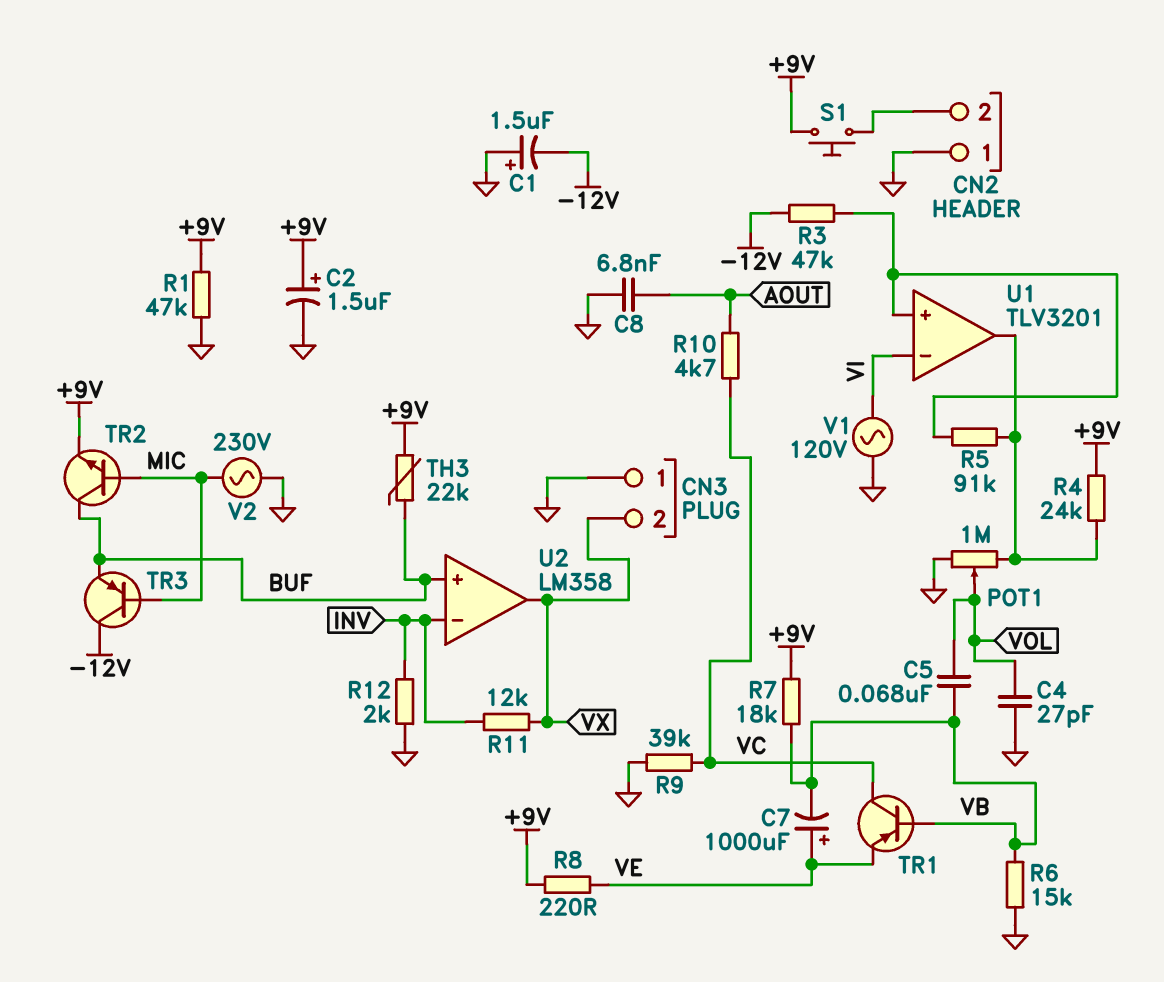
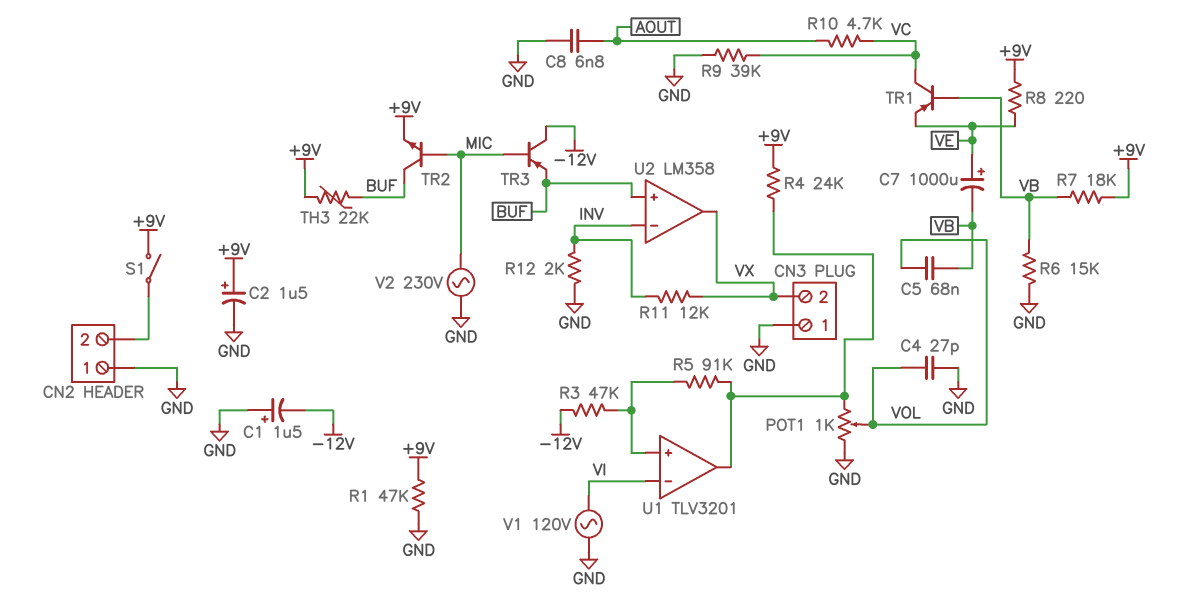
POT1: 1M (GND, U1/out, wiper VOL) -> 1k (GND, U1/out, wiper VOL)
S1: button (+9V, CN2/2) -> switch (+9V, CN2/2)

